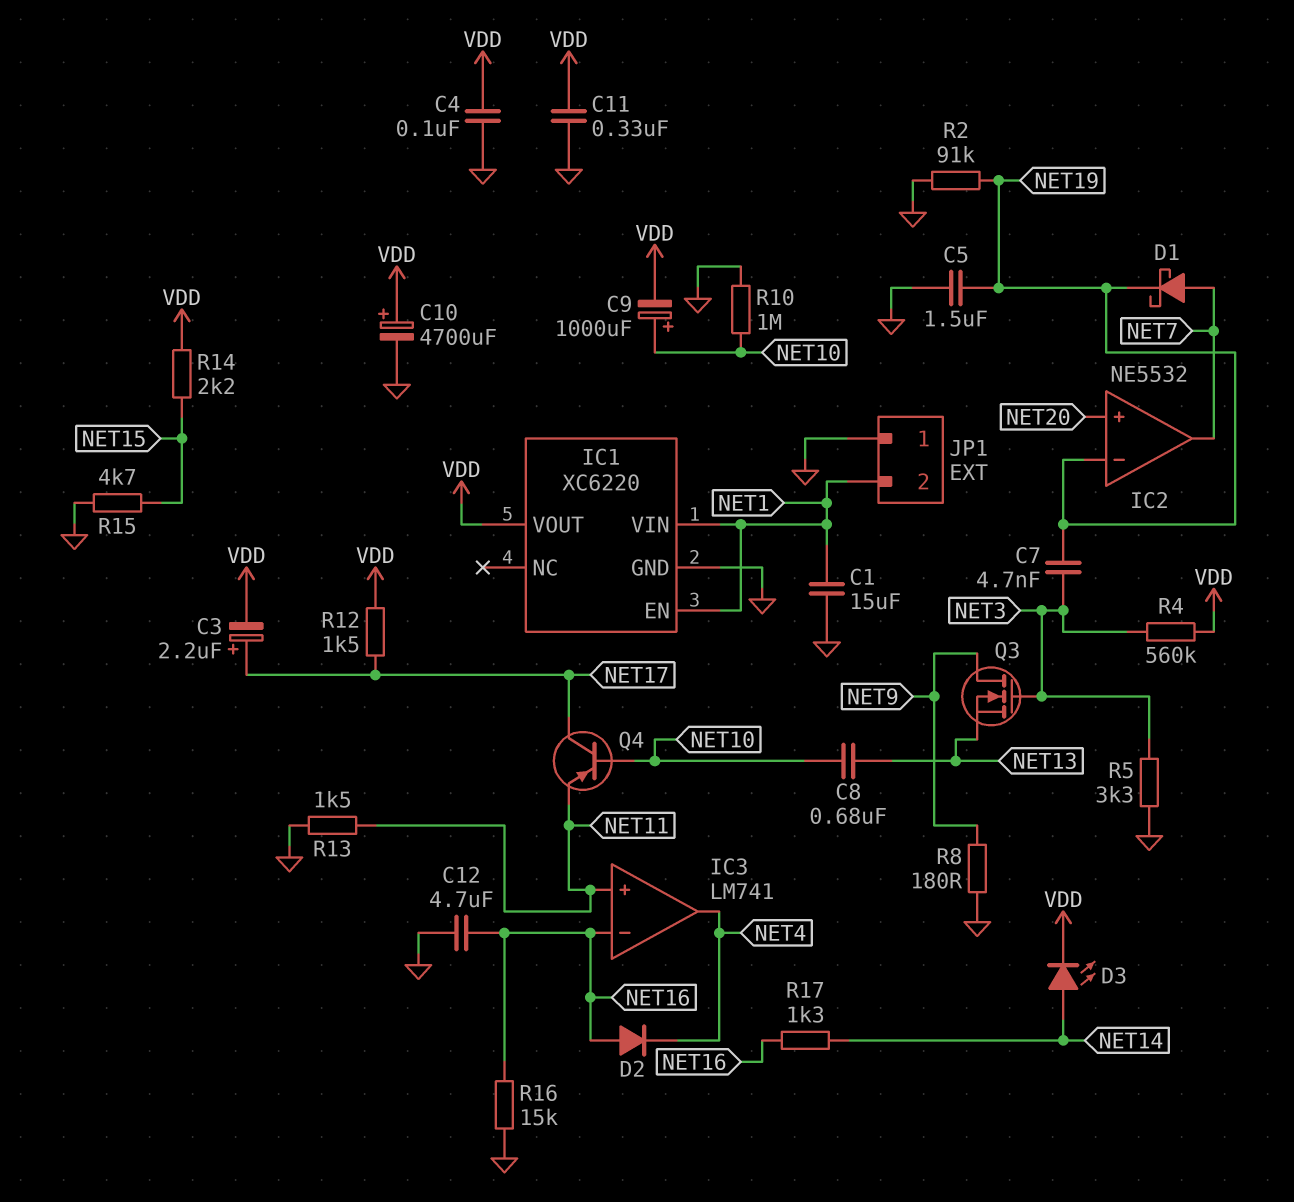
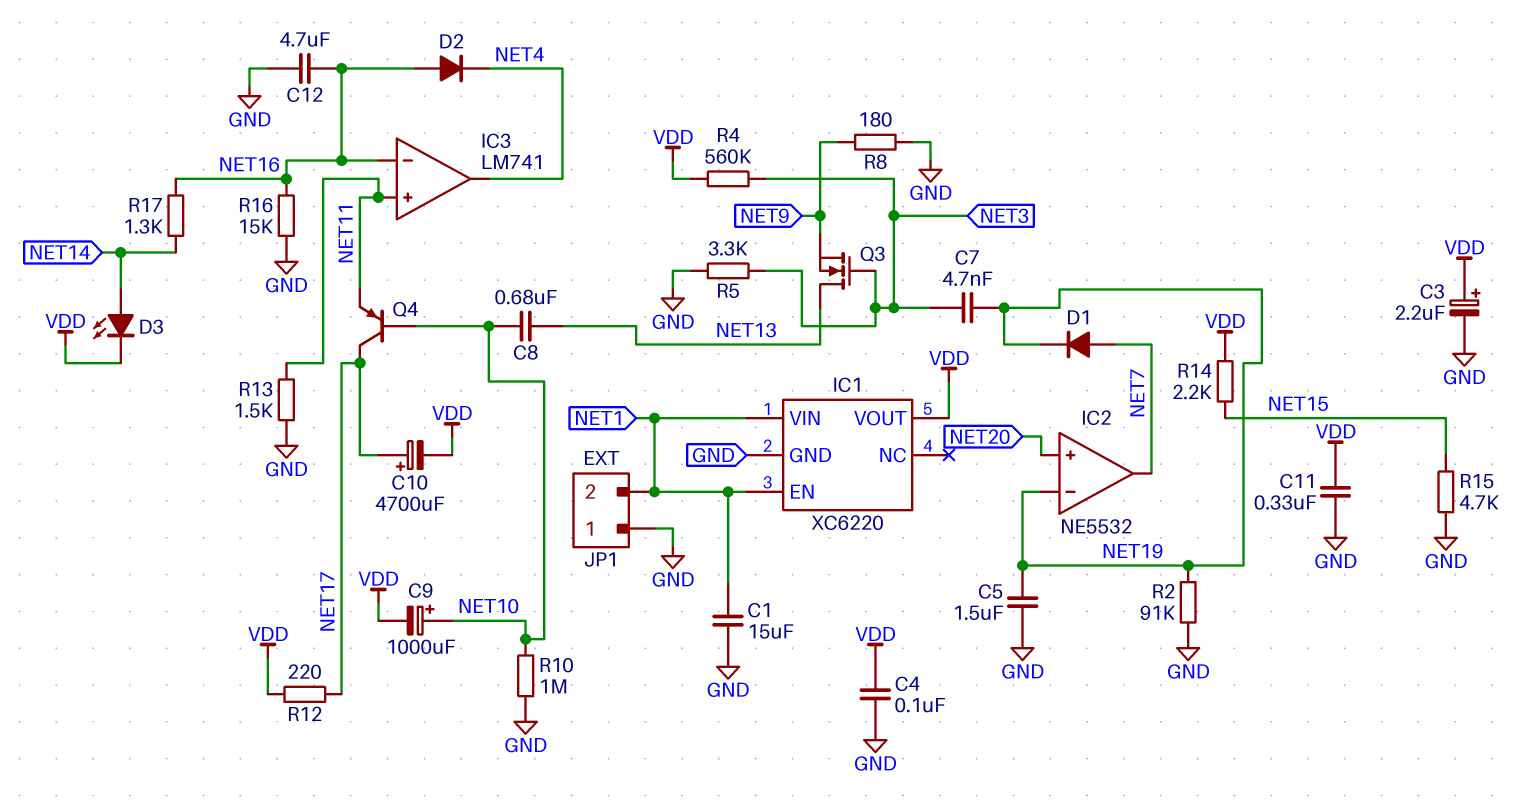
C3: 2.2uF (plus NET17, minus VDD) -> 2.2uF (plus VDD, minus GND)
C10: 4700uF (plus VDD, minus GND) -> 4700uF (plus NET17, minus VDD)
D1: schottky (A NET7, K NET19) -> diode (A NET7, K NET19)
Q3: NMOS (G NET3, D NET9, S NET13) -> NMOS (G NET3, D NET13, S NET9)
R12: 1.5k (NET17, VDD) -> 220 (NET17, VDD)

